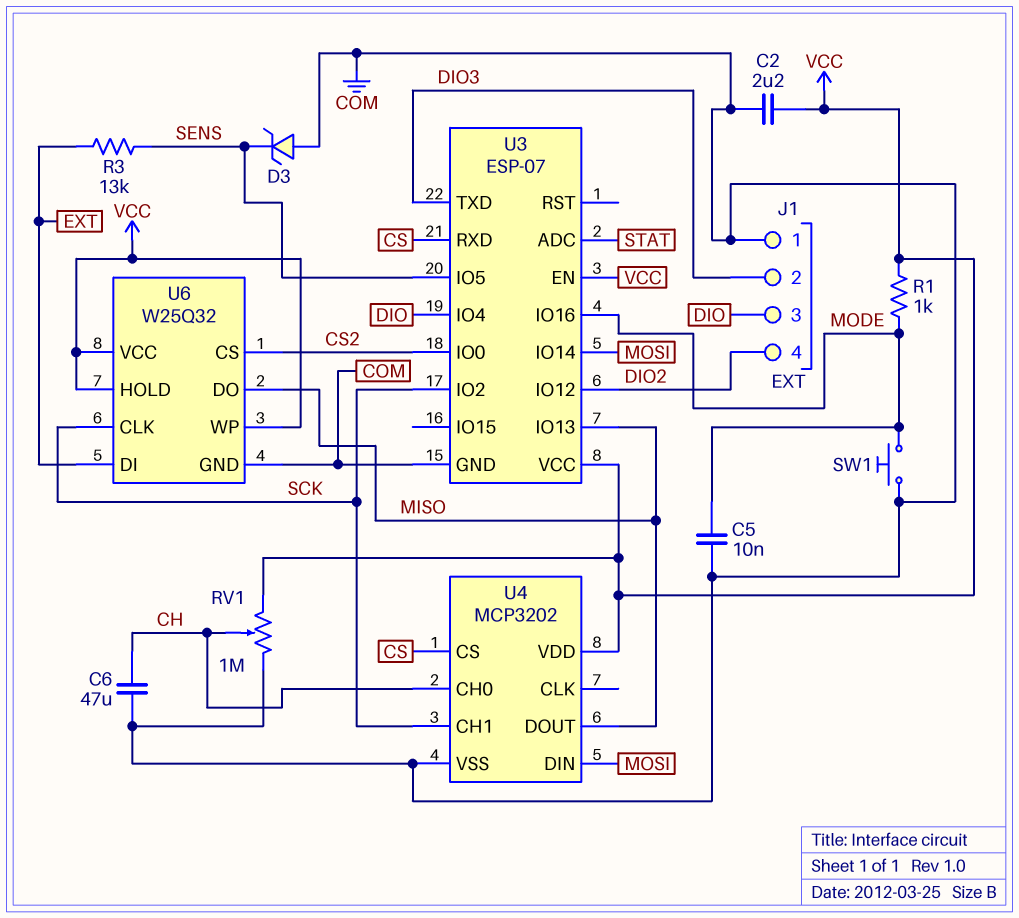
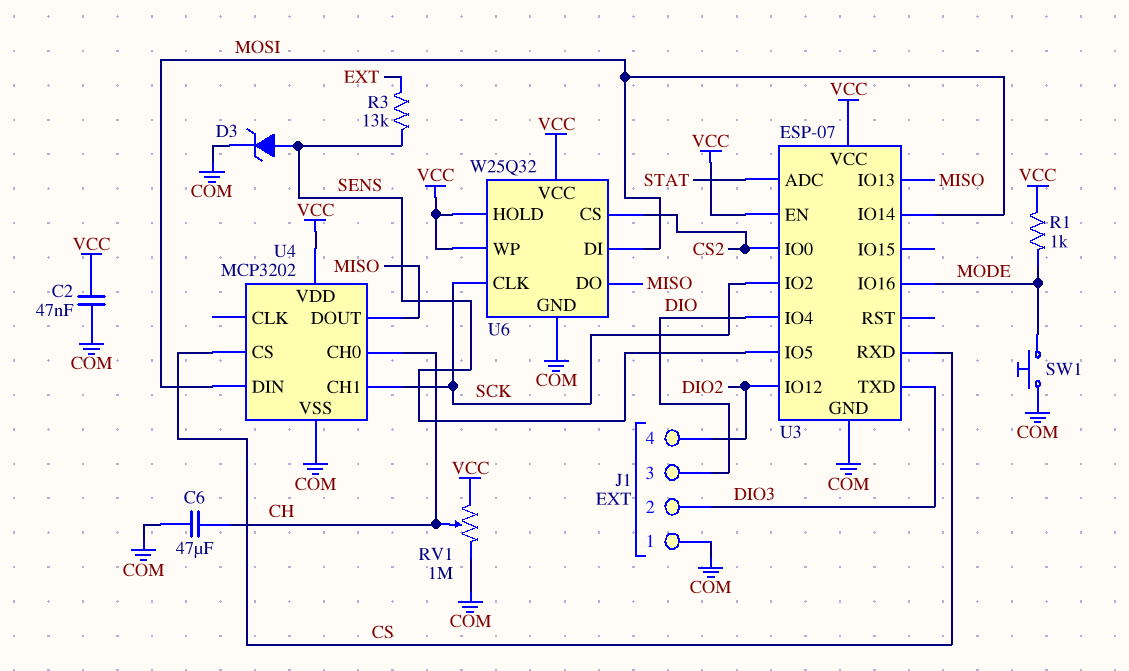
C2: 2.2uF (COM, VCC) -> 47nF (COM, VCC)
C5: 10nF (COM, MODE) -> none
D3: zener (A COM, K SENS) -> zener (A SENS, K COM)
U6 pin DI: EXT -> MOSI

